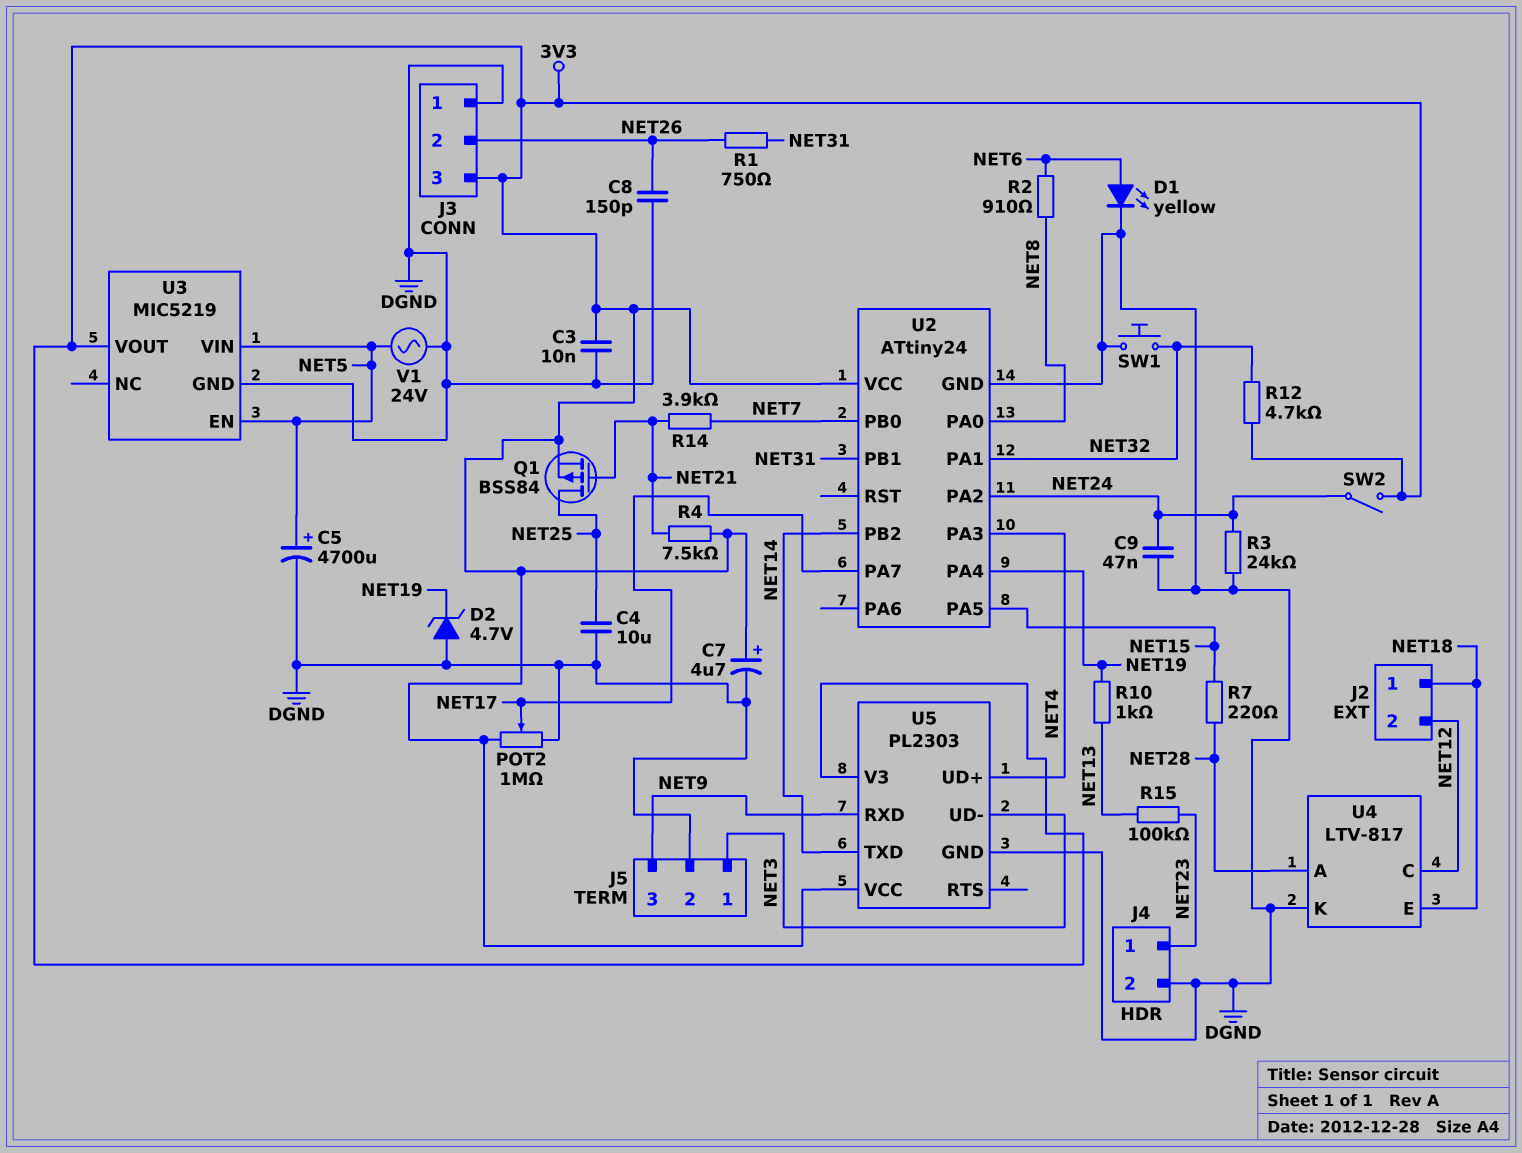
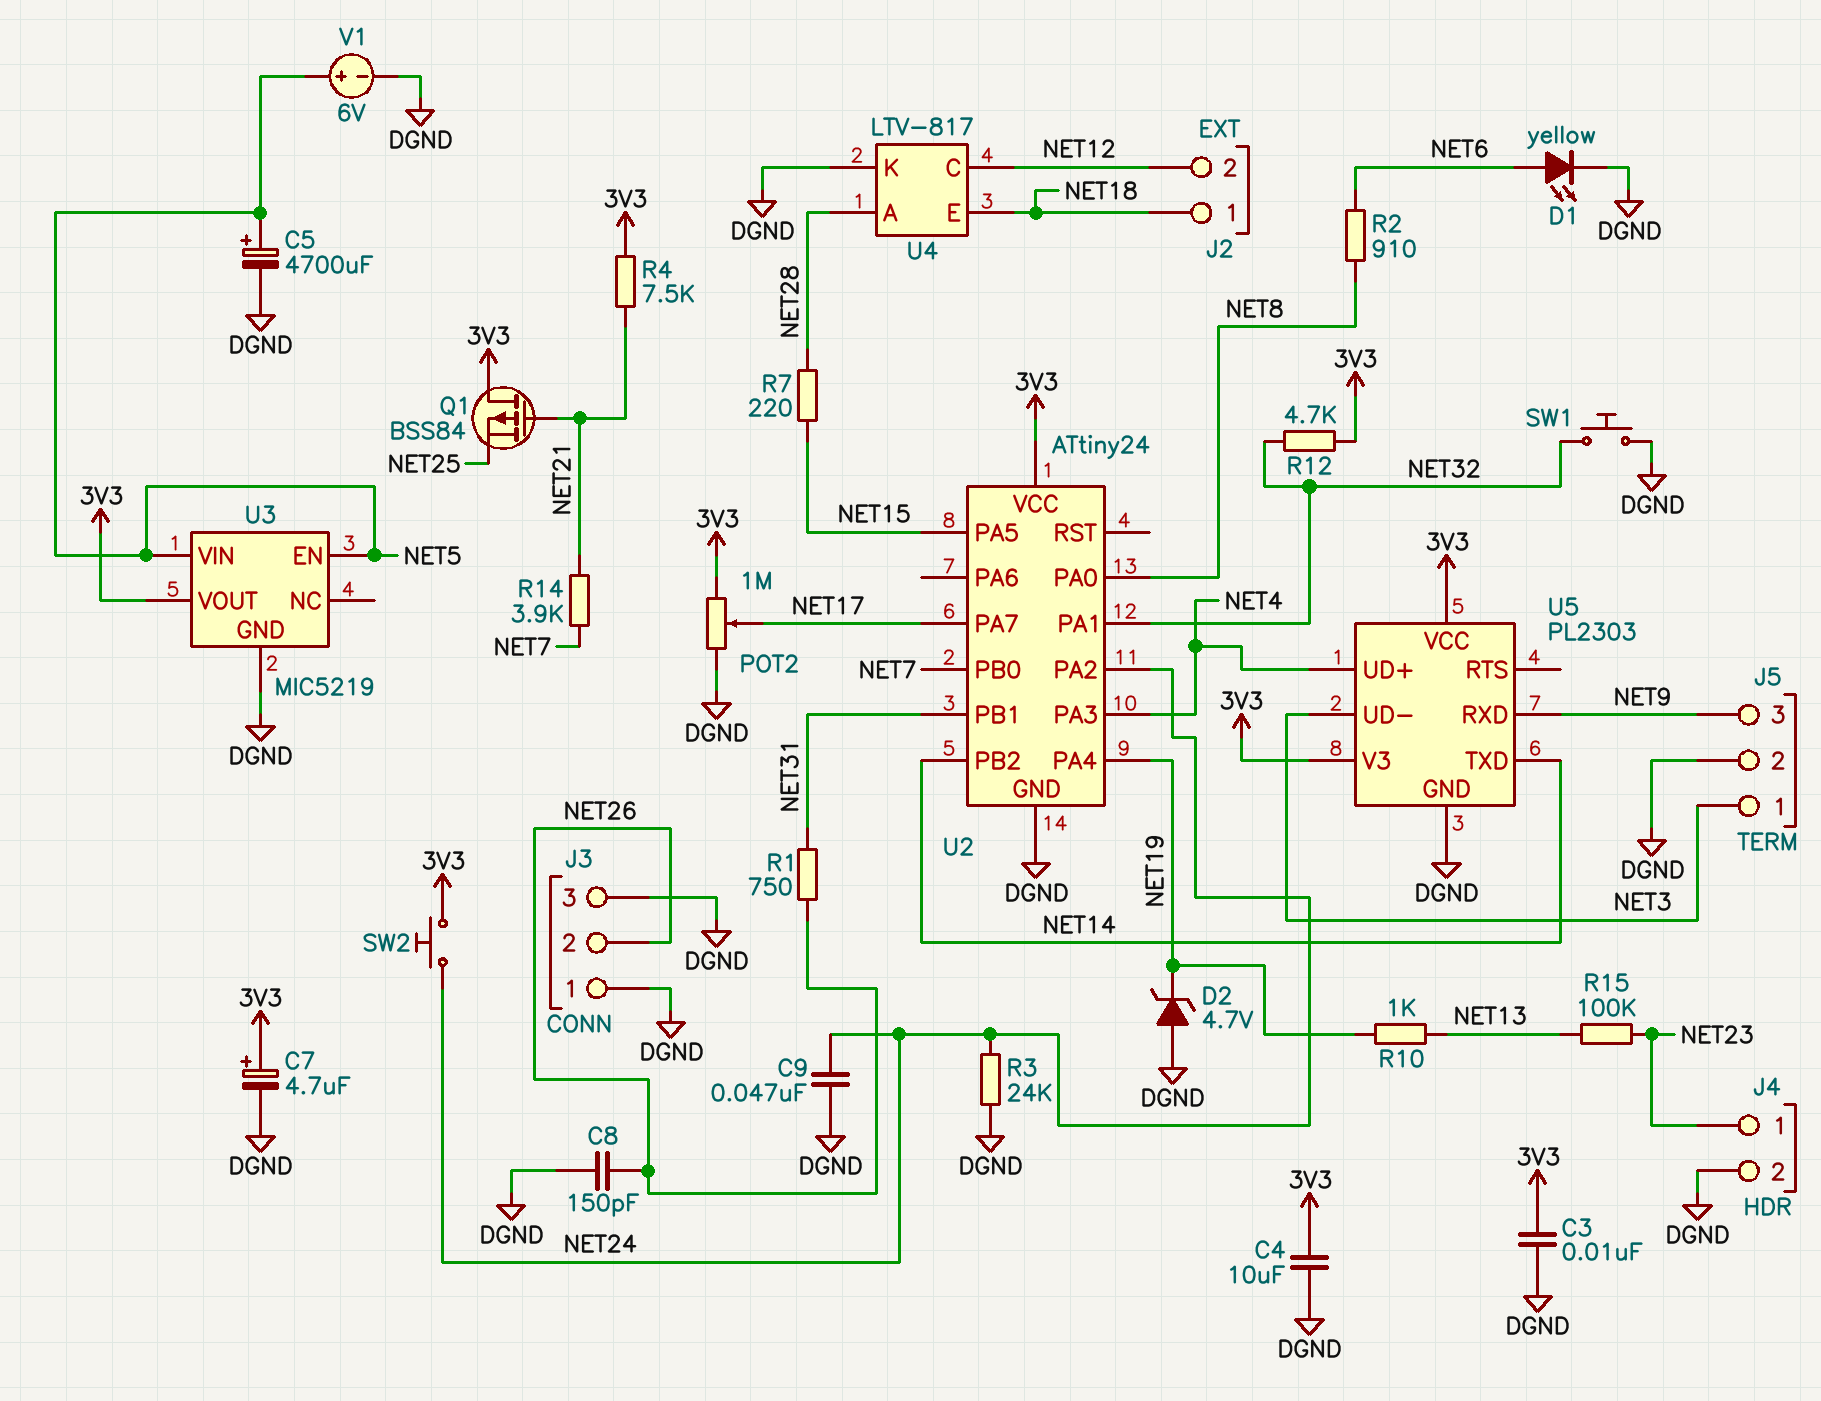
C4: 10uF (DGND, NET25) -> 10uF (3V3, DGND)
J3 pin 3: 3V3 -> DGND
Q1: PMOS BSS84 (G NET21, D NET25, S 3V3) -> PMOS BSS84 (G NET21, D 3V3, S NET25)
SW2: switch (3V3, NET24) -> button (3V3, NET24)
V1: AC 24V (DGND, NET5) -> 6V (plus NET5, minus DGND)

